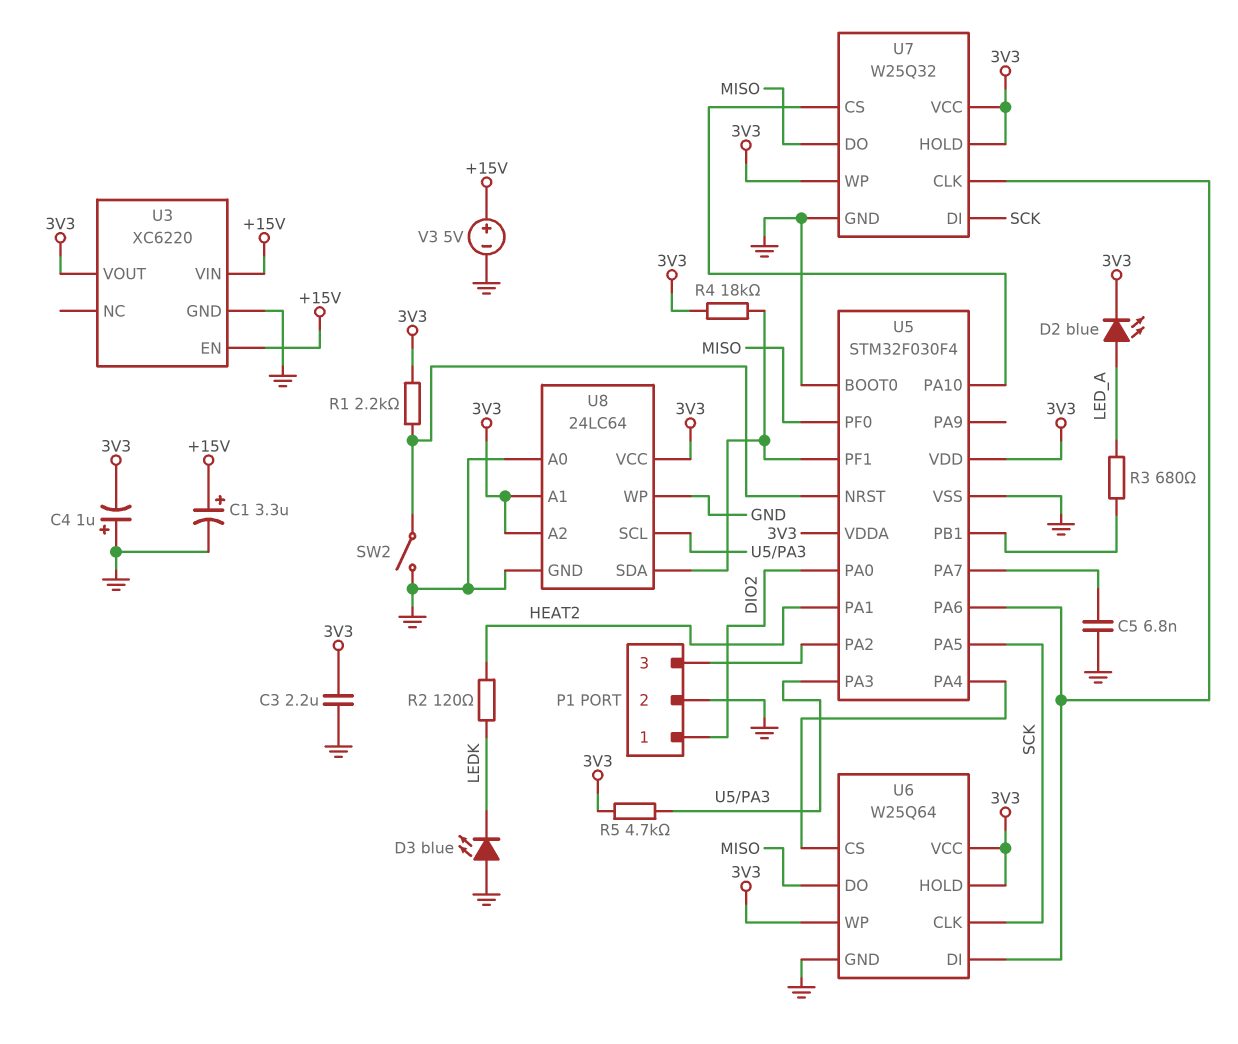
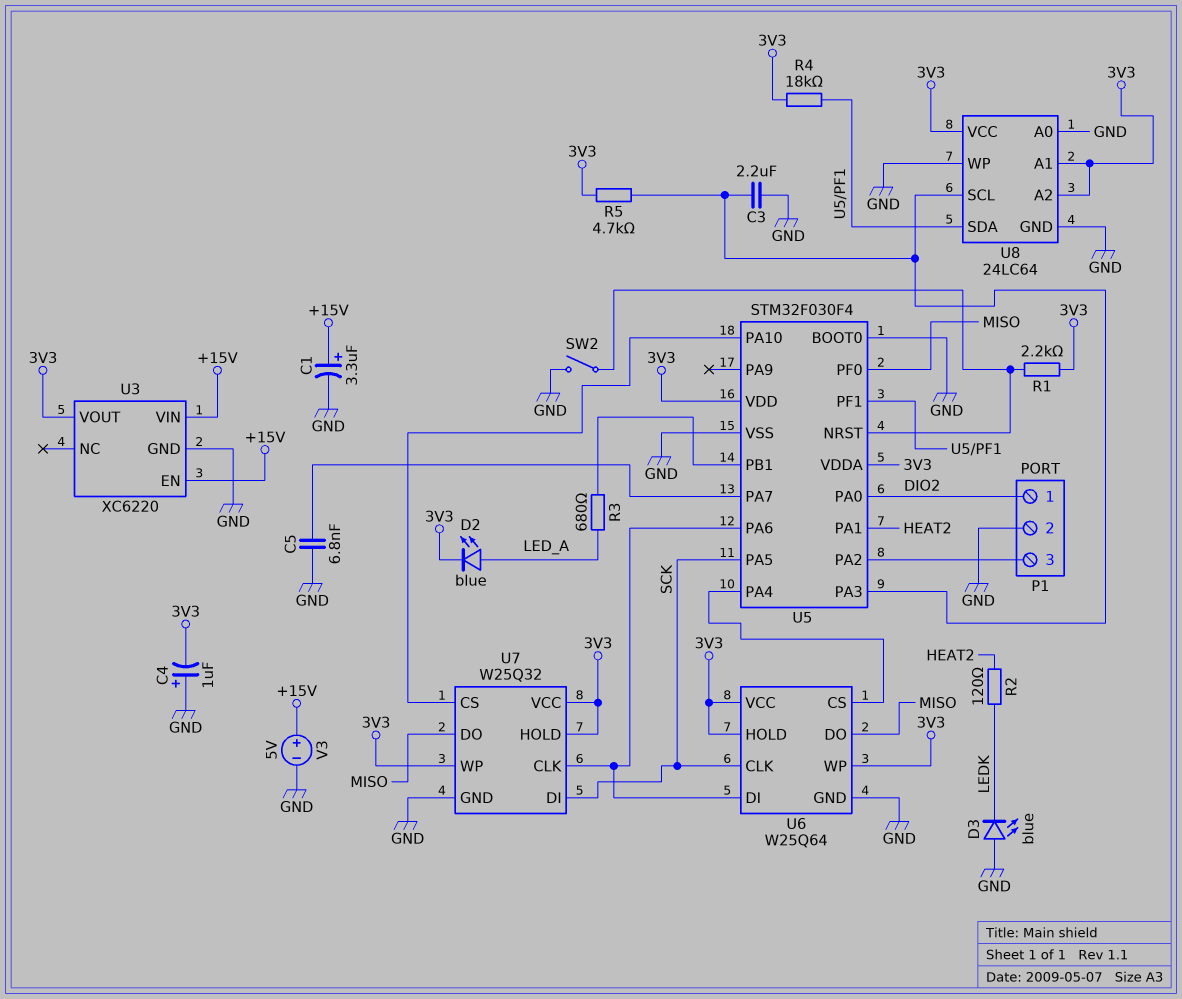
C3: 2.2uF (3V3, GND) -> 2.2uF (GND, U5/PA3)

